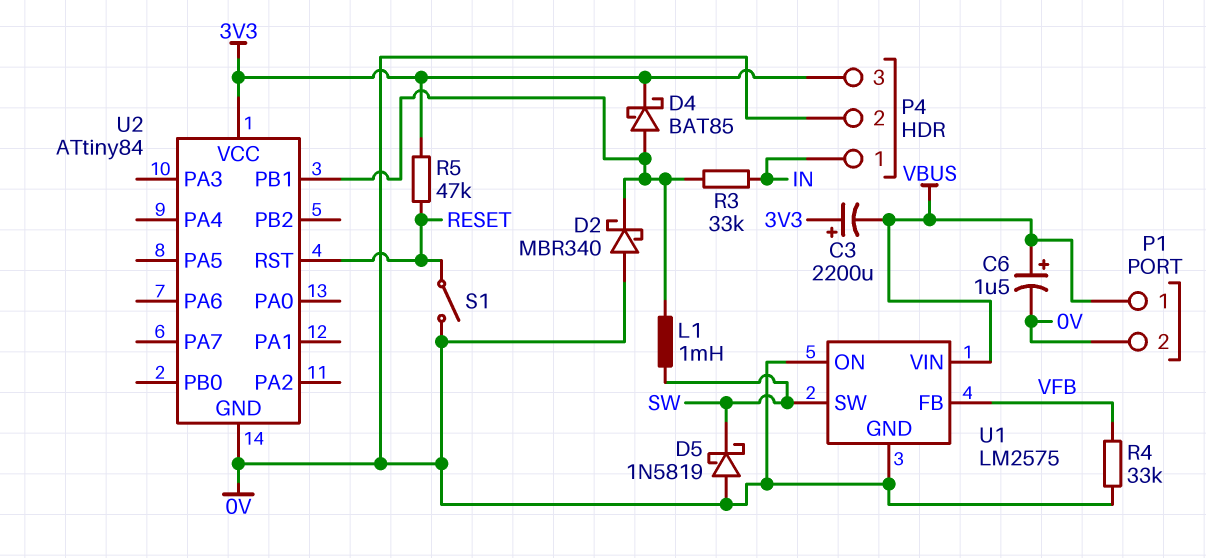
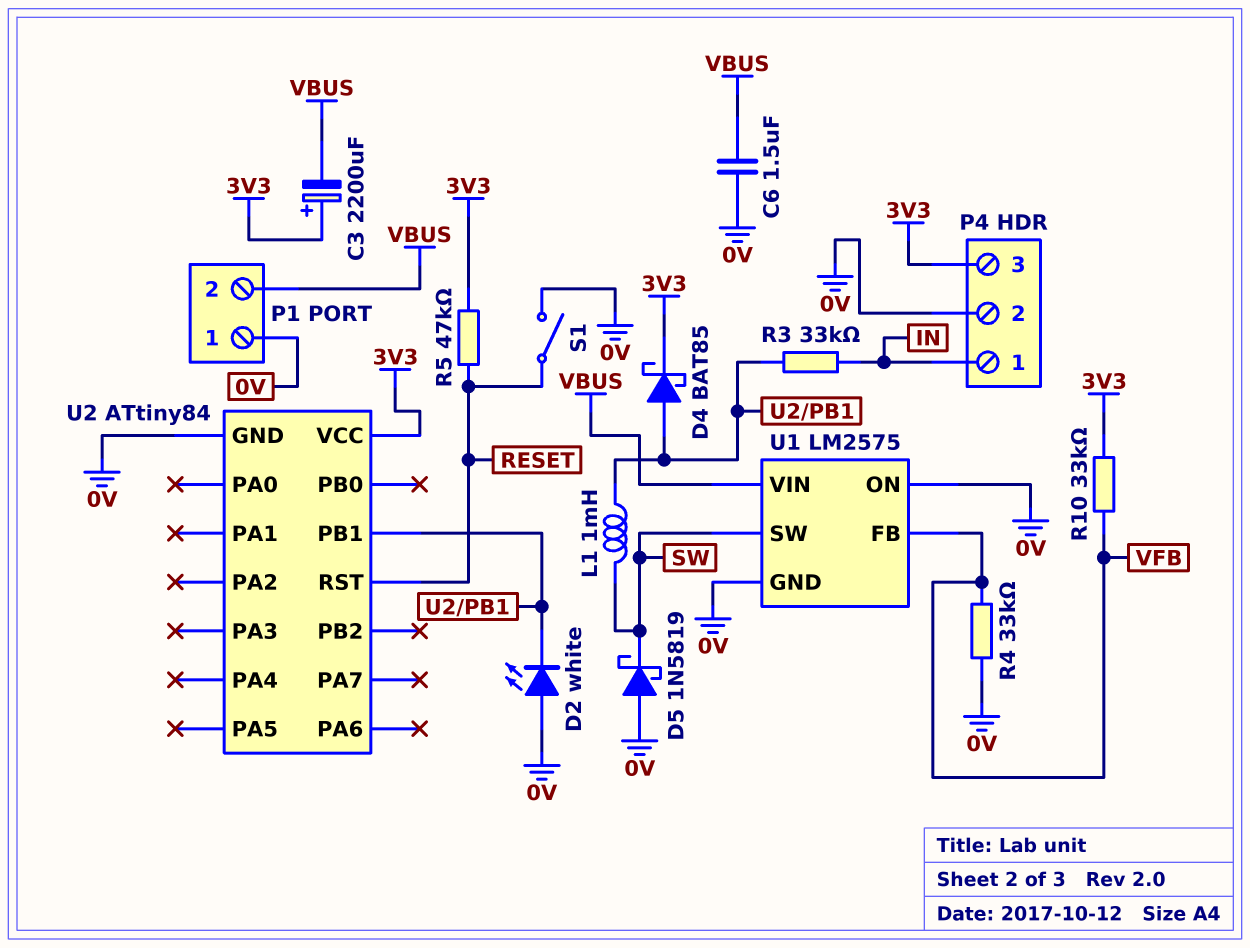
C6: 1.5uF (plus VBUS, minus 0V) -> 1.5uF (0V, VBUS)
D2: schottky MBR340 (A 0V, K U2/PB1) -> LED white (A 0V, K U2/PB1)
P1 pin 1: VBUS -> 0V
P1 pin 2: 0V -> VBUS
R10: none -> 33k (3V3, VFB)

